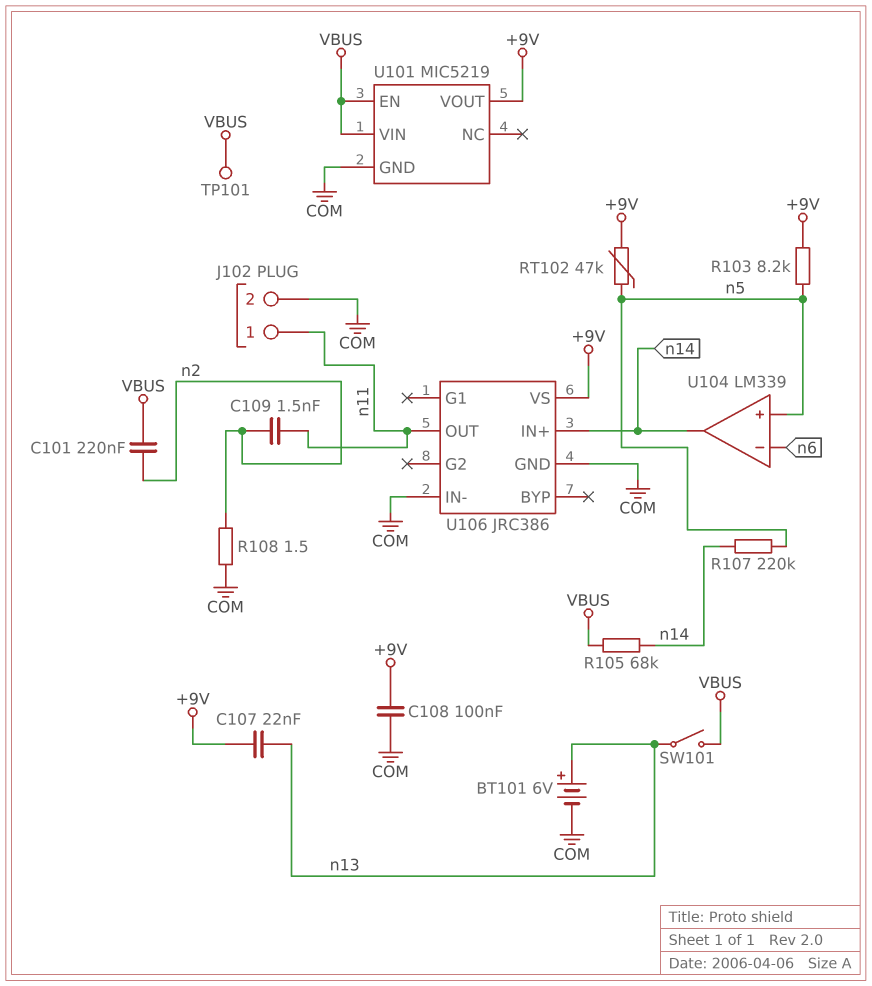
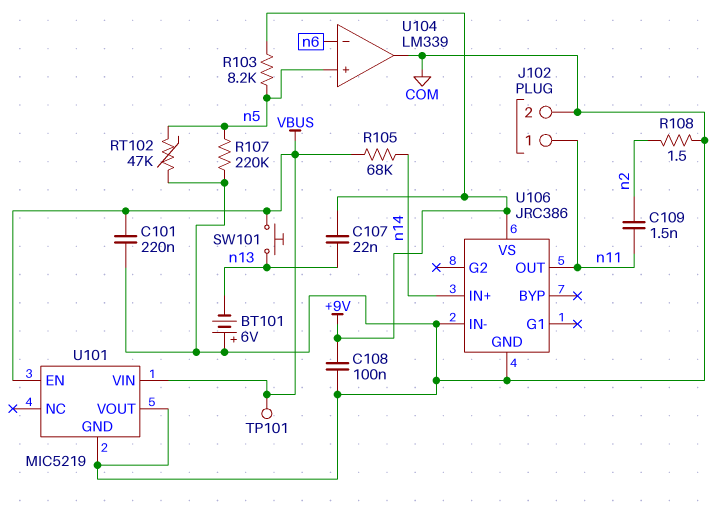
BT101: 6V (plus n13, minus COM) -> 6V (plus COM, minus n13)
C101: 220nF (VBUS, n2) -> 220nF (COM, VBUS)
R107: 220k (n5, n14) -> 220k (COM, n5)
RT102: 47k (+9V, n5) -> 47k (COM, n5)
SW101: switch (VBUS, n13) -> button (VBUS, n13)
U101 pin VOUT: +9V -> COM
U104 pin out: n14 -> COM

